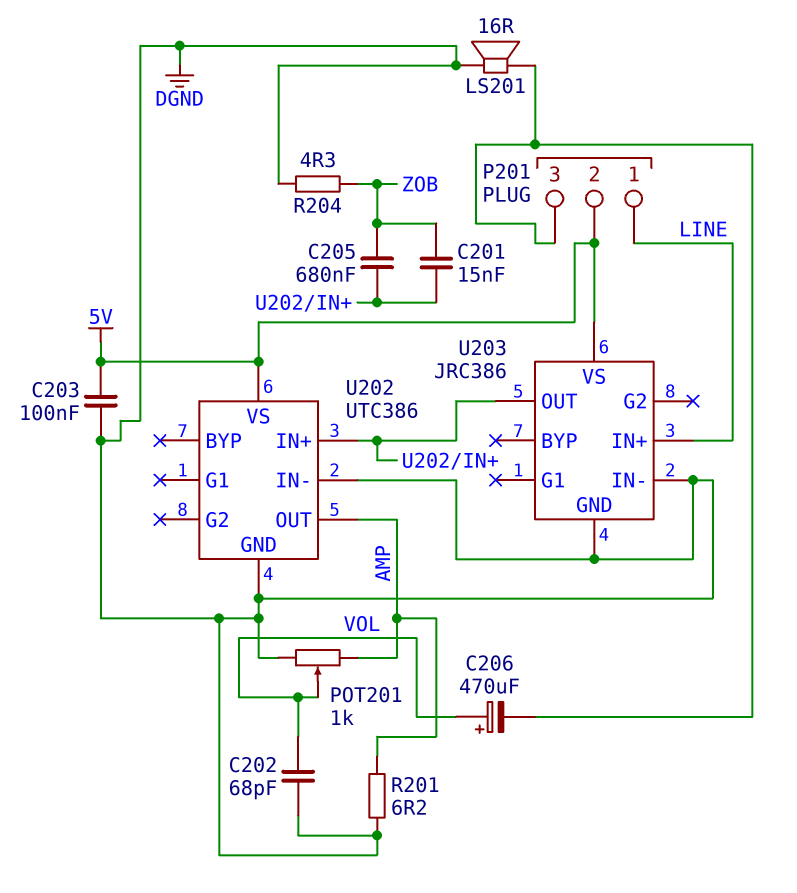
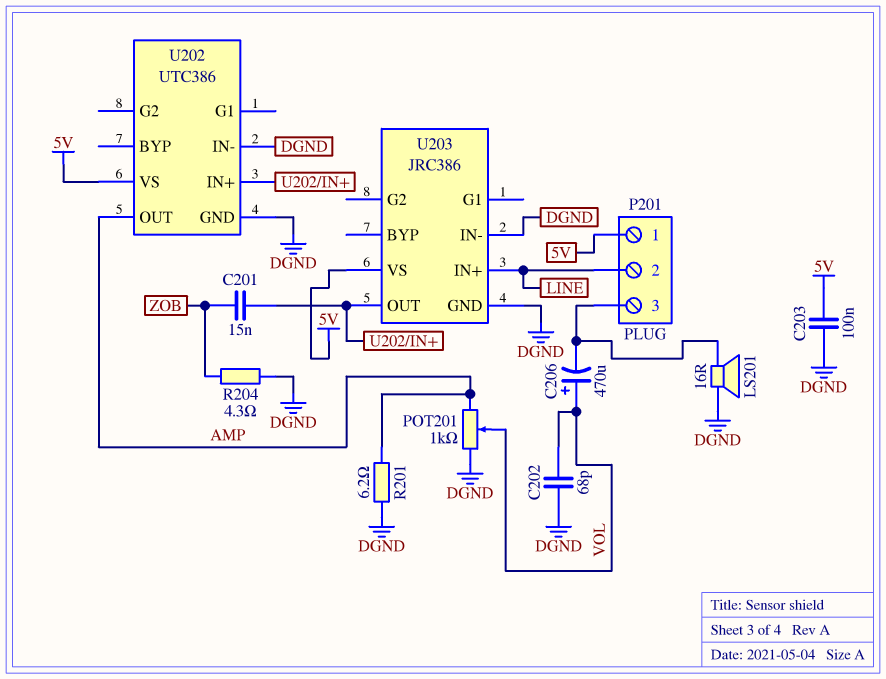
C205: 680nF (U202/IN+, ZOB) -> none
P201 pin 1: LINE -> 5V
P201 pin 2: 5V -> LINE

